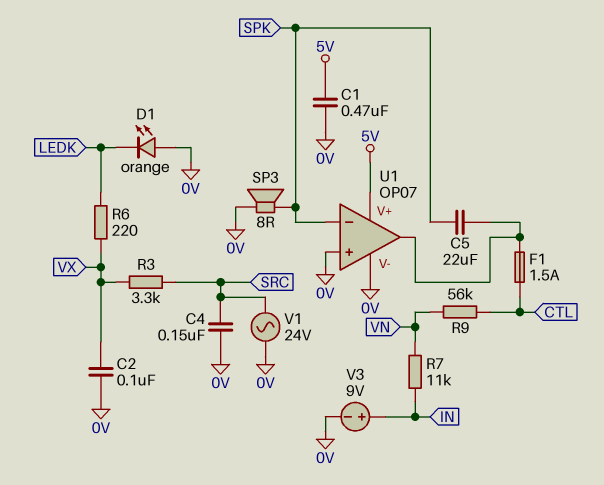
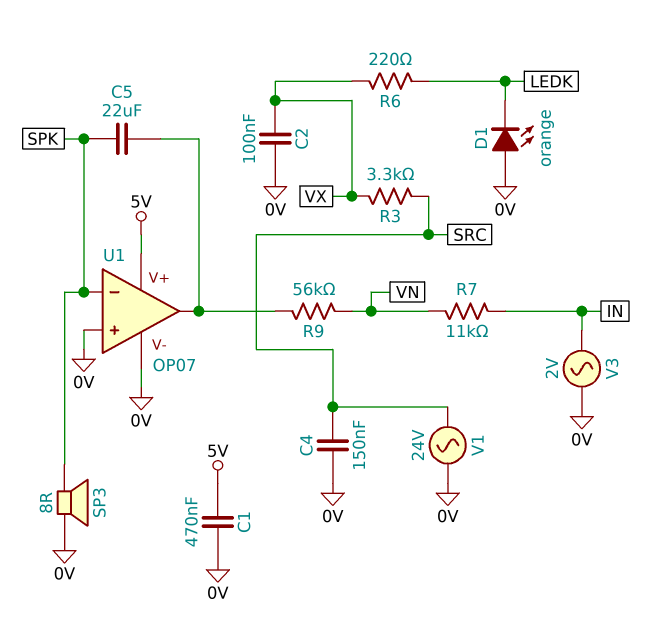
F1: 1.5A (CTL, U1/out) -> none
R9: 56k (CTL, VN) -> 56k (U1/out, VN)
V3: 9V (plus IN, minus 0V) -> AC 2V (0V, IN)

